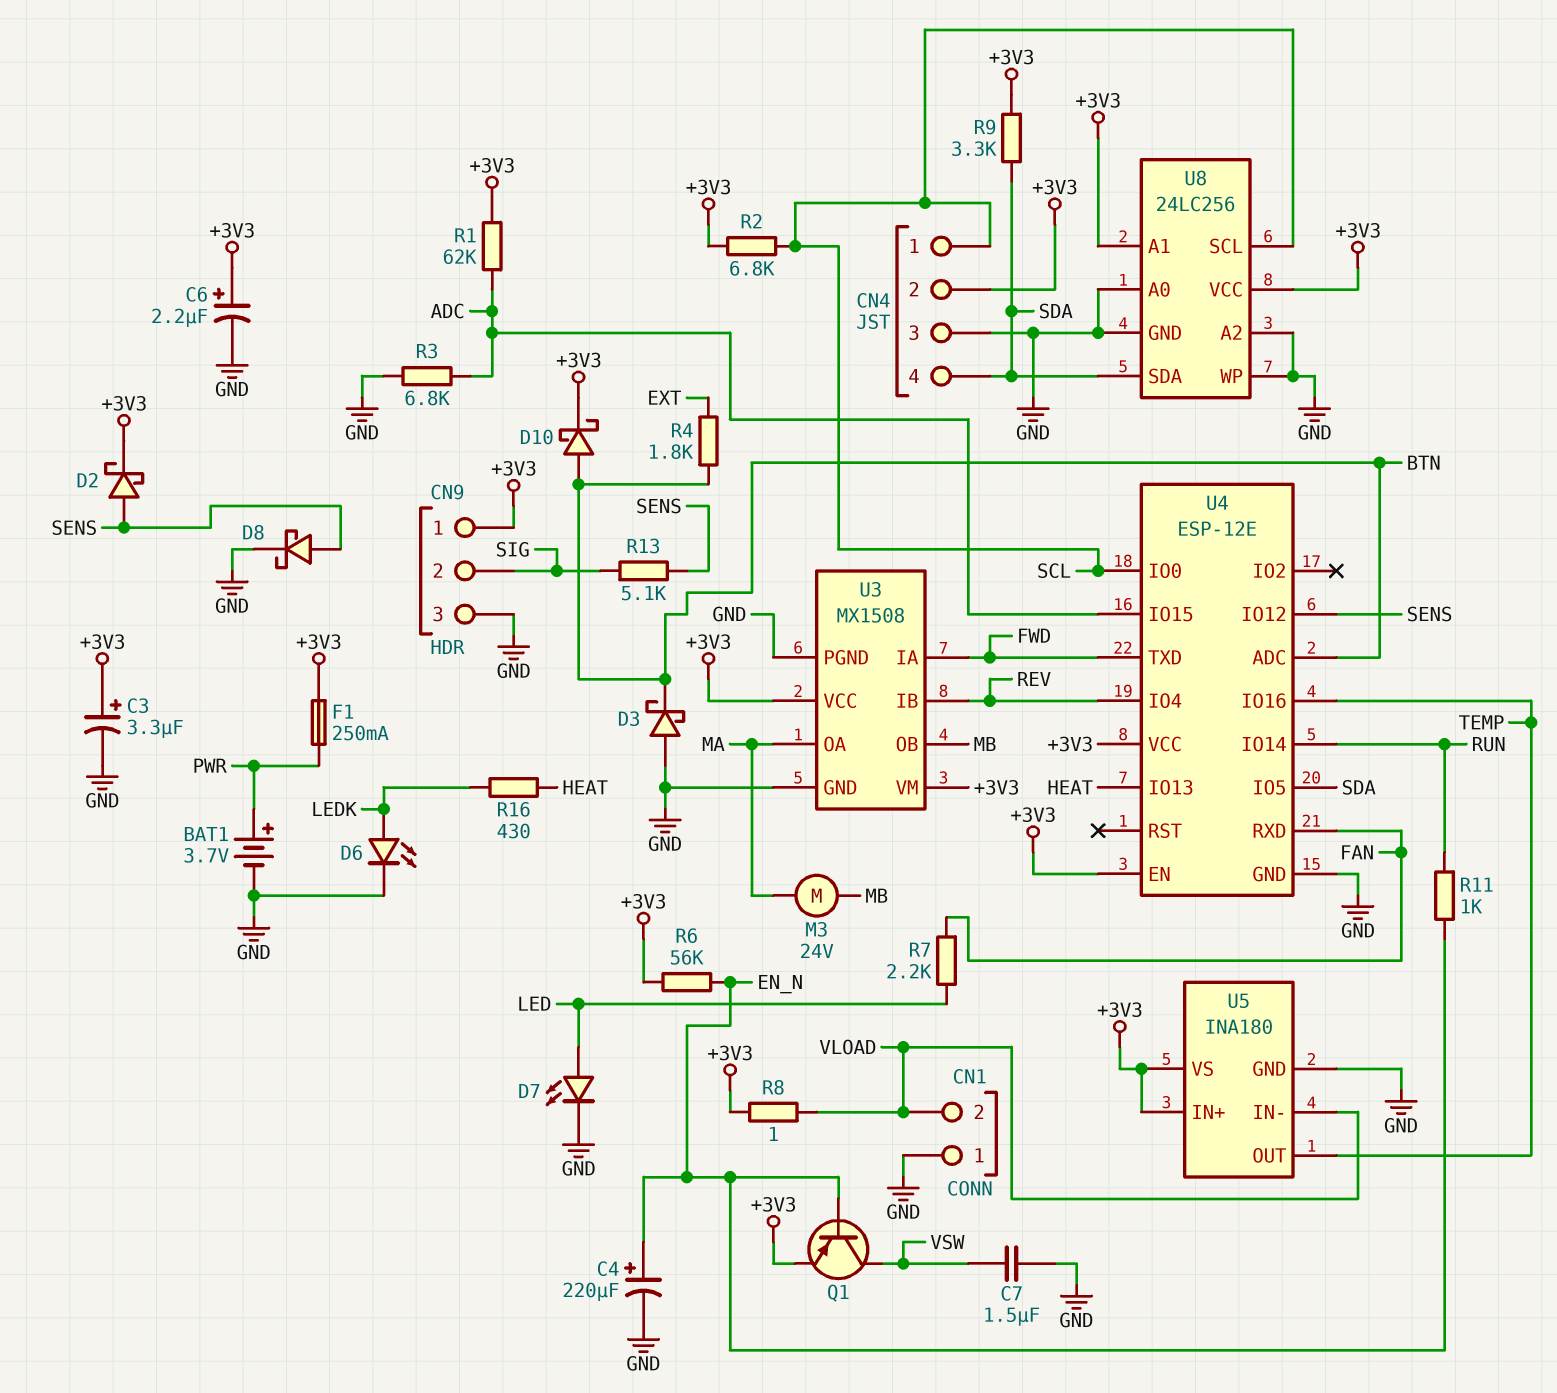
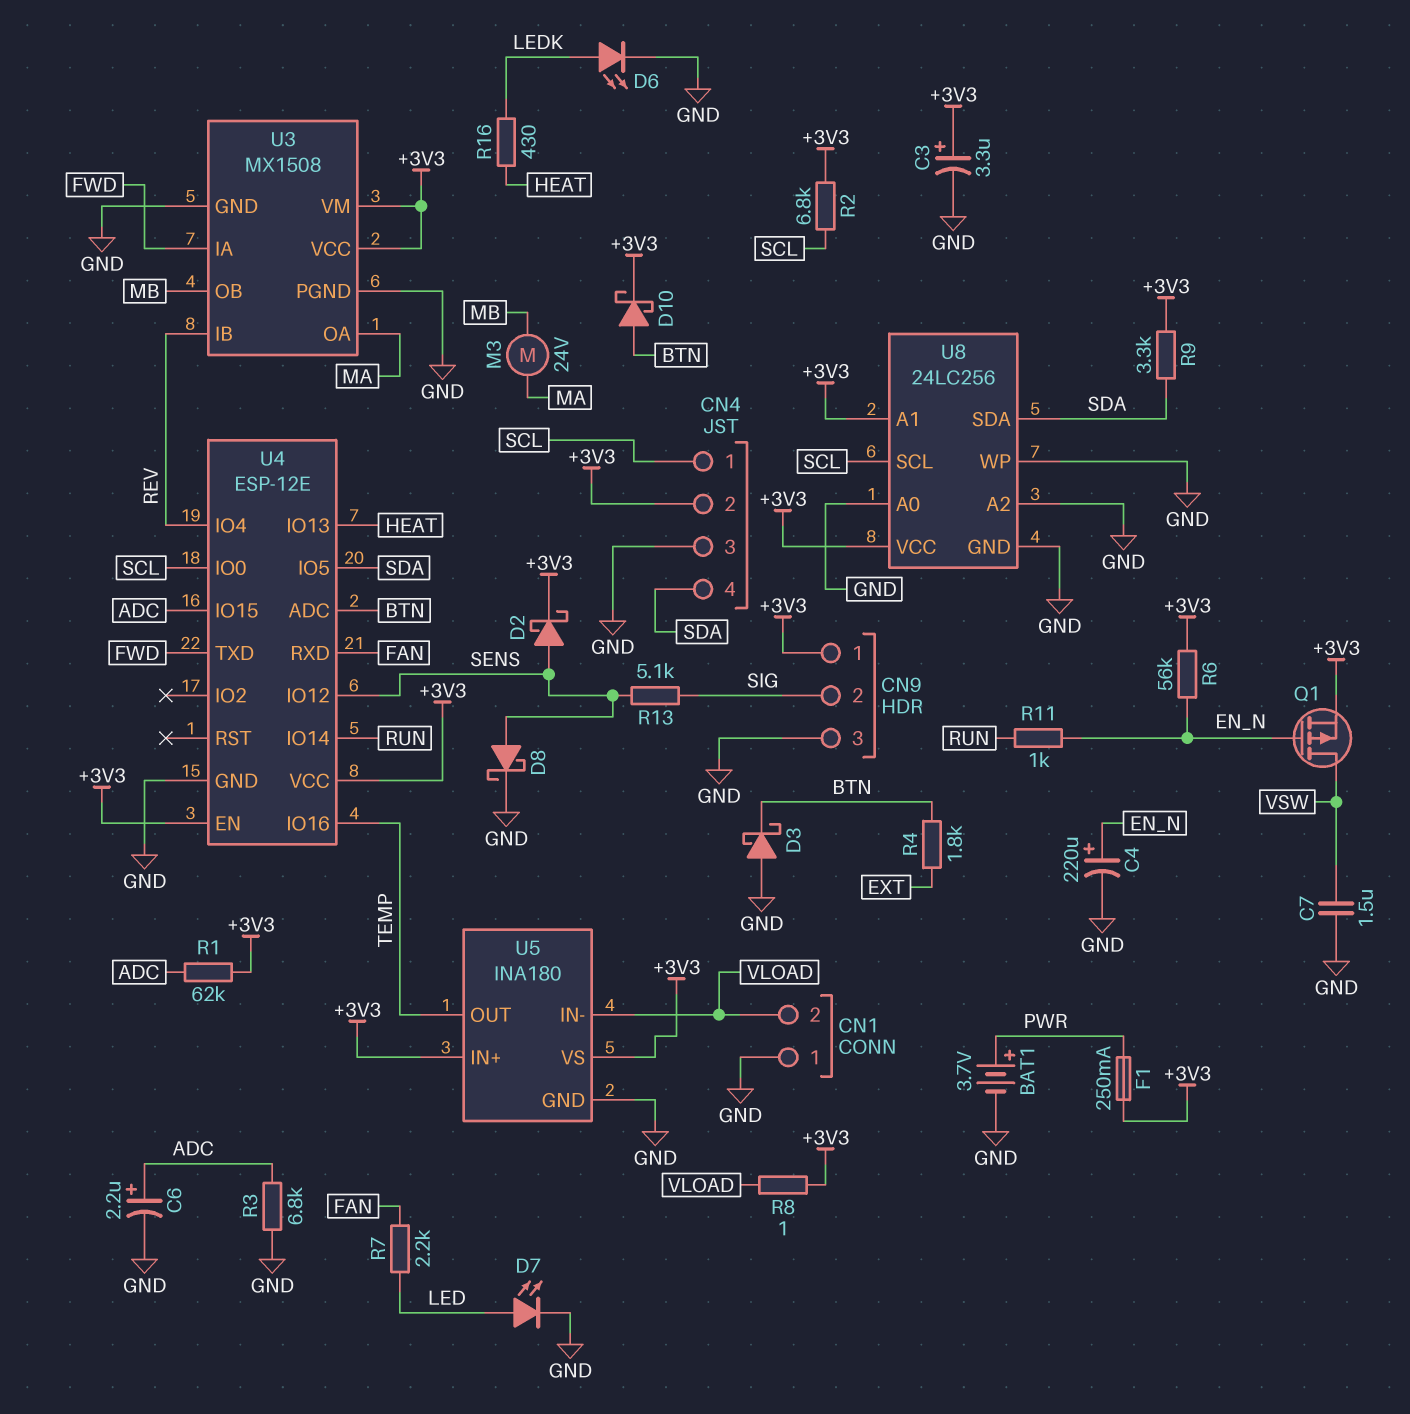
C6: 2.2uF (plus +3V3, minus GND) -> 2.2uF (plus ADC, minus GND)
Q1: PNP (B EN_N, C VSW, E +3V3) -> PMOS (G EN_N, D VSW, S +3V3)

